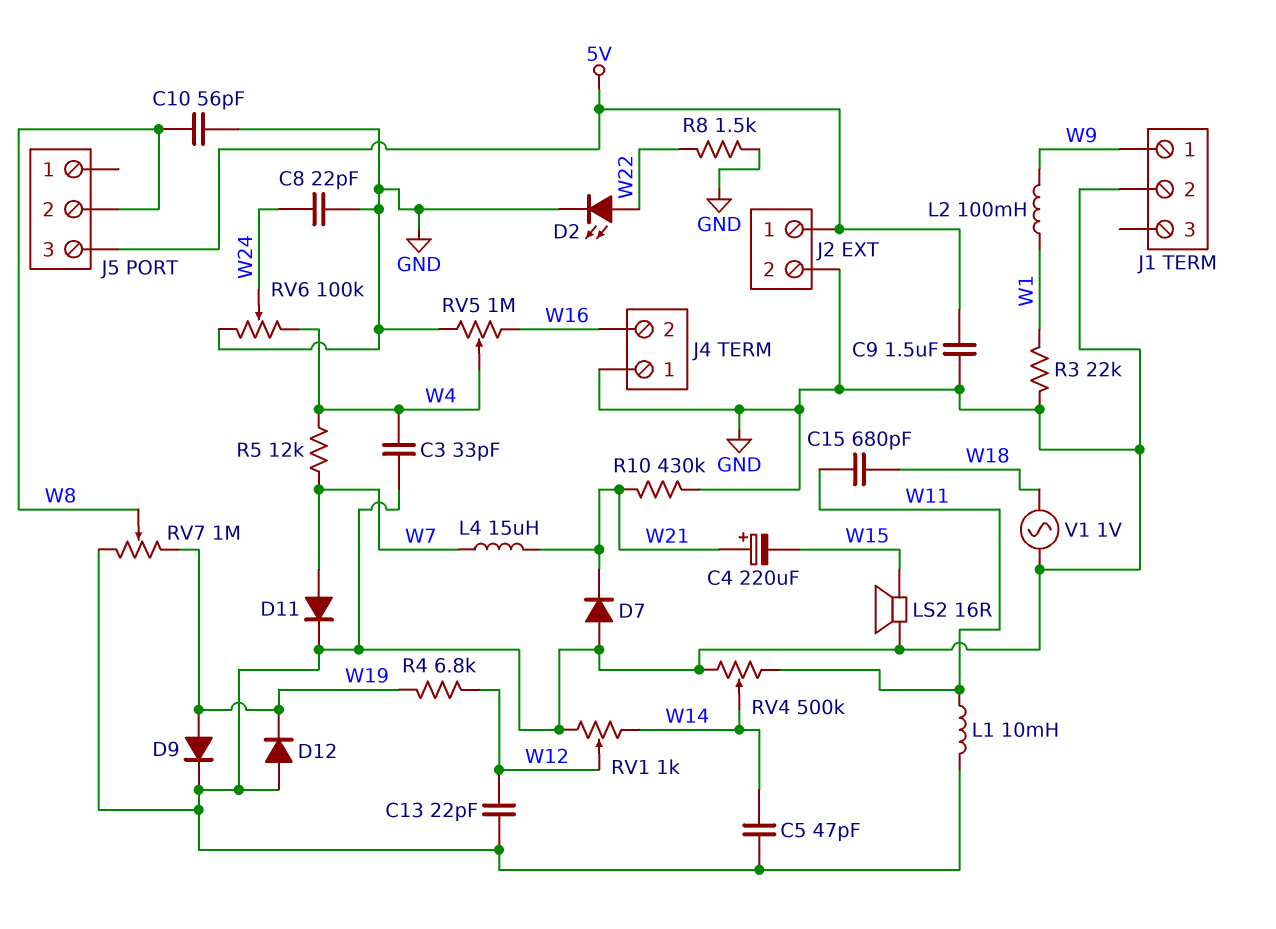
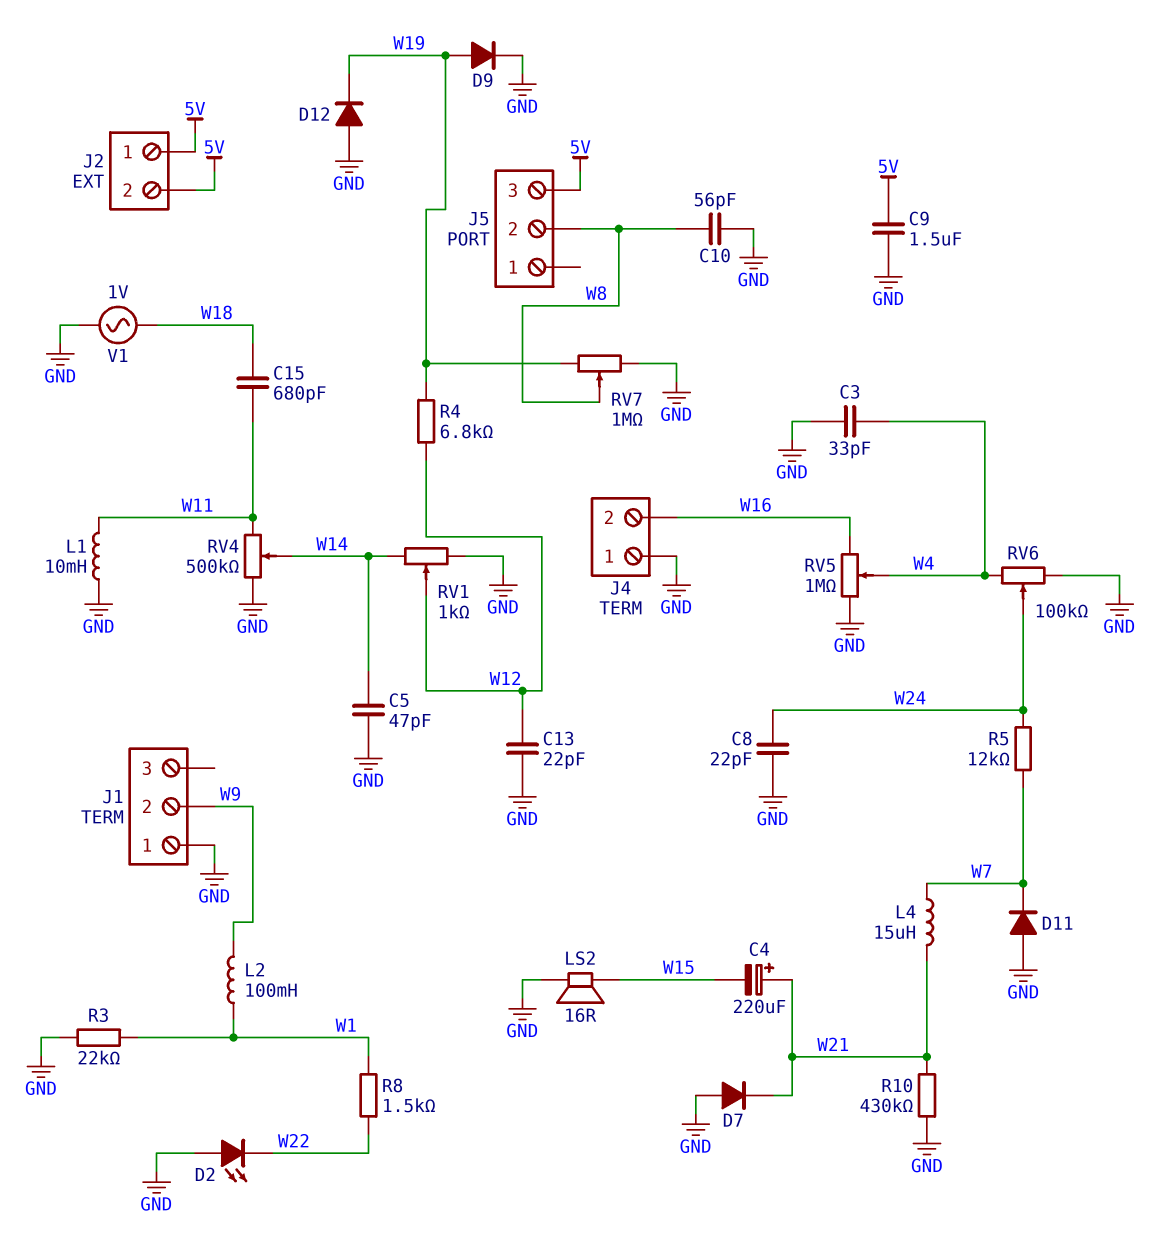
D2: LED (A W22, K GND) -> LED (A GND, K W22)
D11: diode (A W7, K GND) -> diode (A GND, K W7)
J1 pin 1: W9 -> GND
J1 pin 2: GND -> W9
J2 pin 2: GND -> 5V
R5: 12k (W4, W7) -> 12k (W7, W24)
R8: 1.5k (GND, W22) -> 1.5k (W1, W22)

